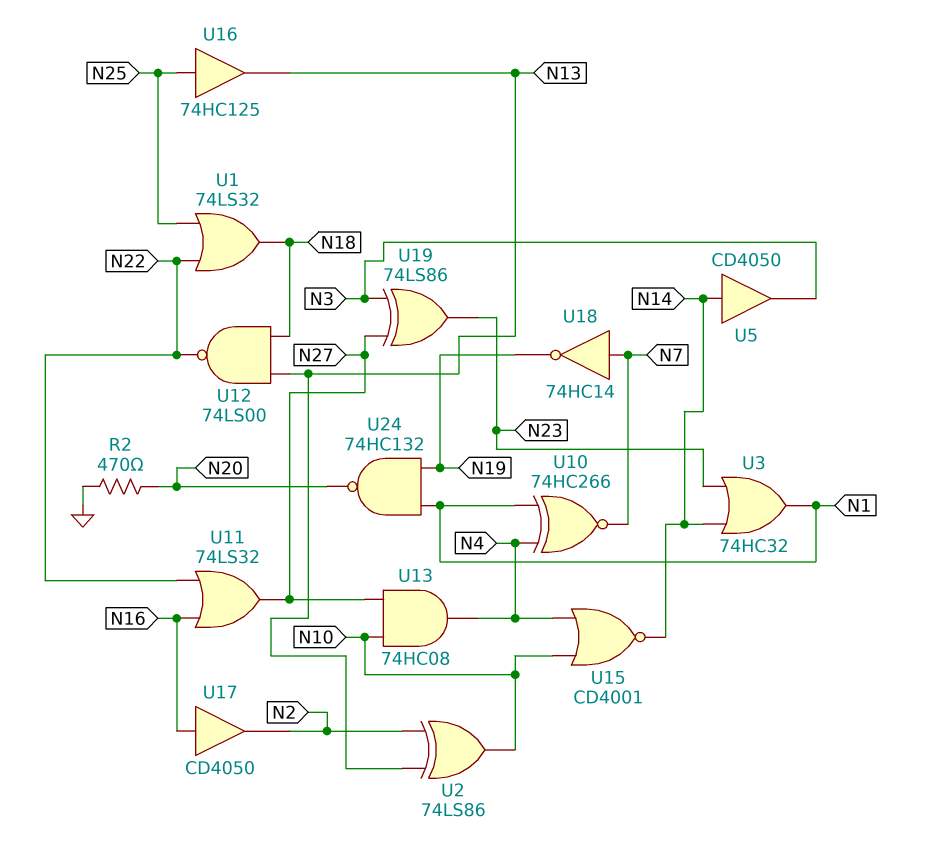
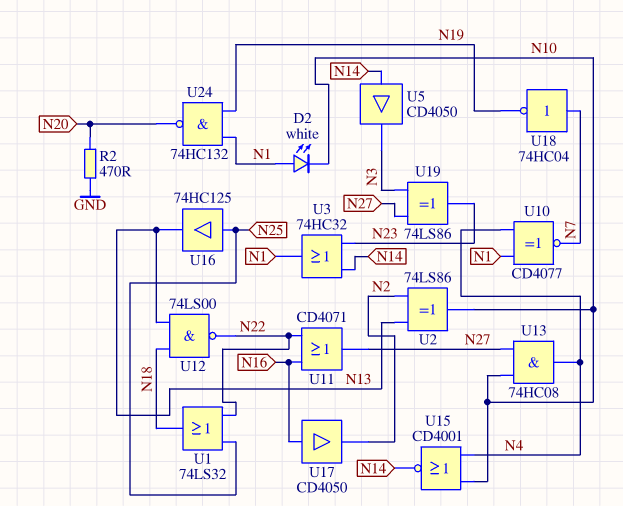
D2: none -> LED white (A N1, K N10)
U10: XNOR 74HC266 (in N1, in N4, out N7) -> XNOR CD4077 (in N1, in N4, out N7)
U11: OR 74LS32 (in N16, in N22, out N27) -> OR CD4071 (in N16, in N22, out N27)
U18: NOT 74HC14 (in N7, out N19) -> NOT 74HC04 (in N7, out N19)

